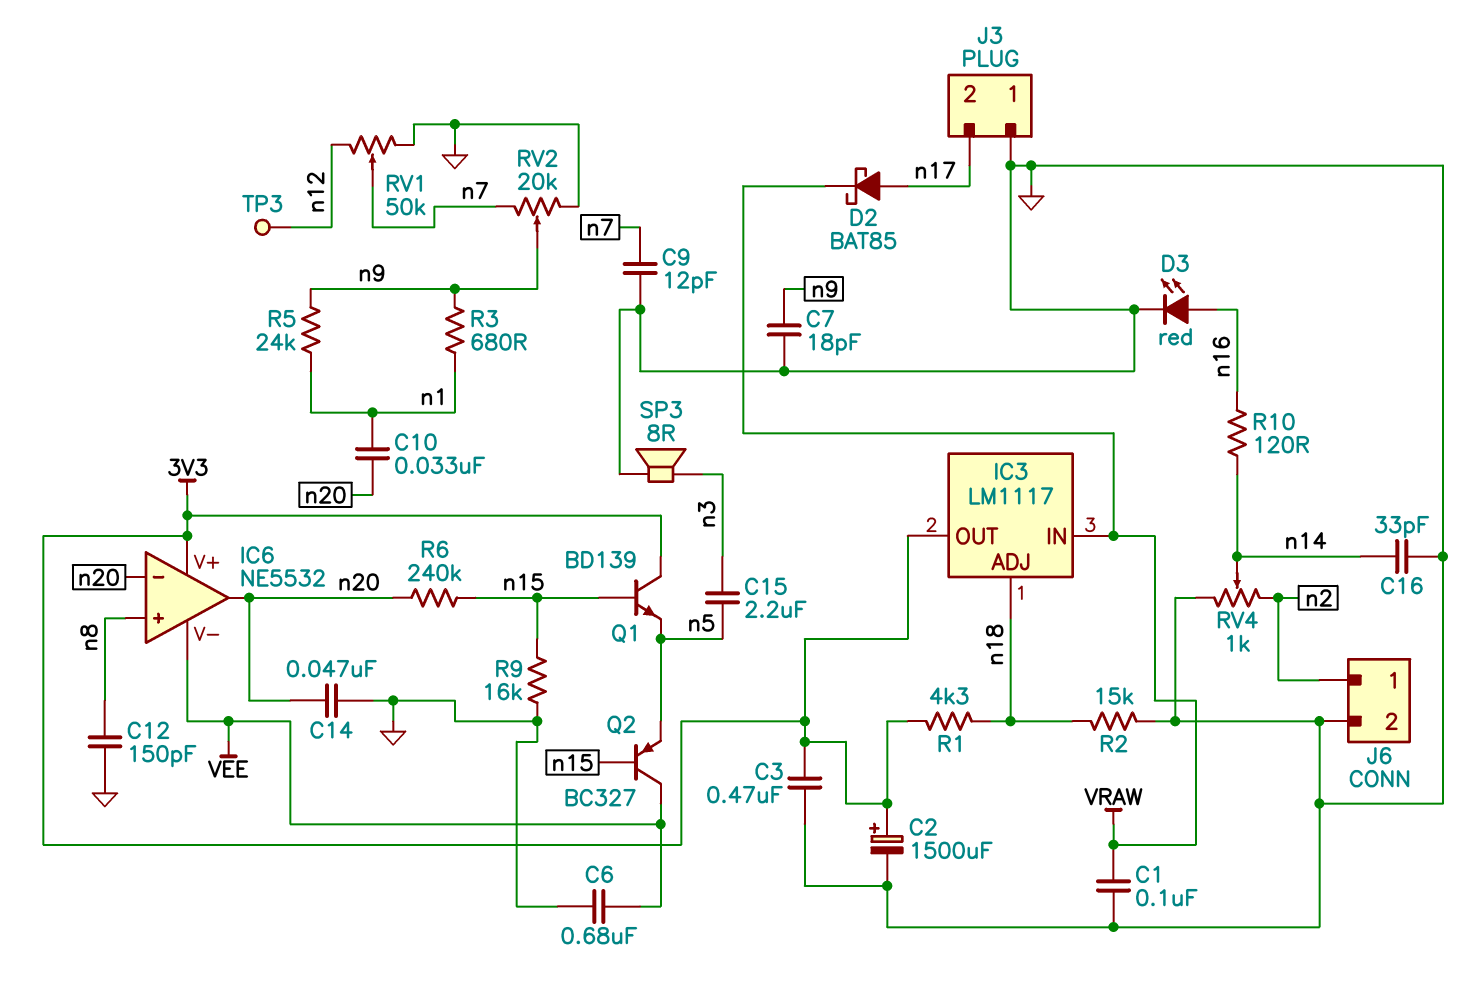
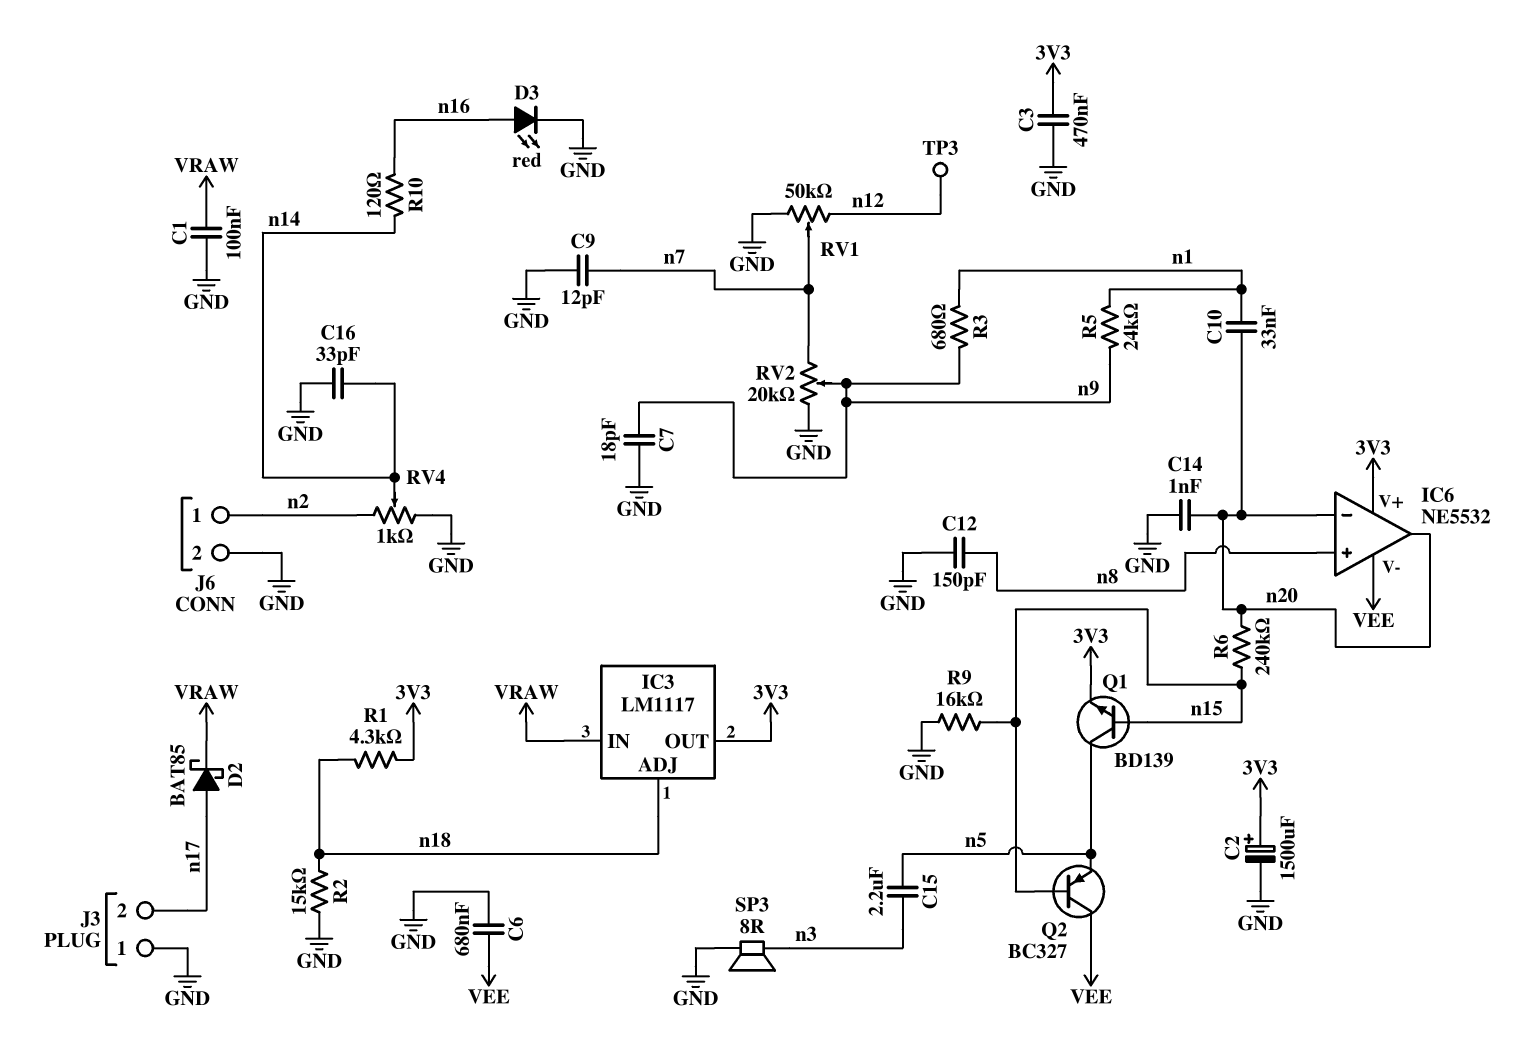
C14: 47nF (GND, n20) -> 1nF (GND, n20)
Q1: NPN BD139 (B n15, C 3V3, E n5) -> NPN BD139 (B n15, C n5, E 3V3)

